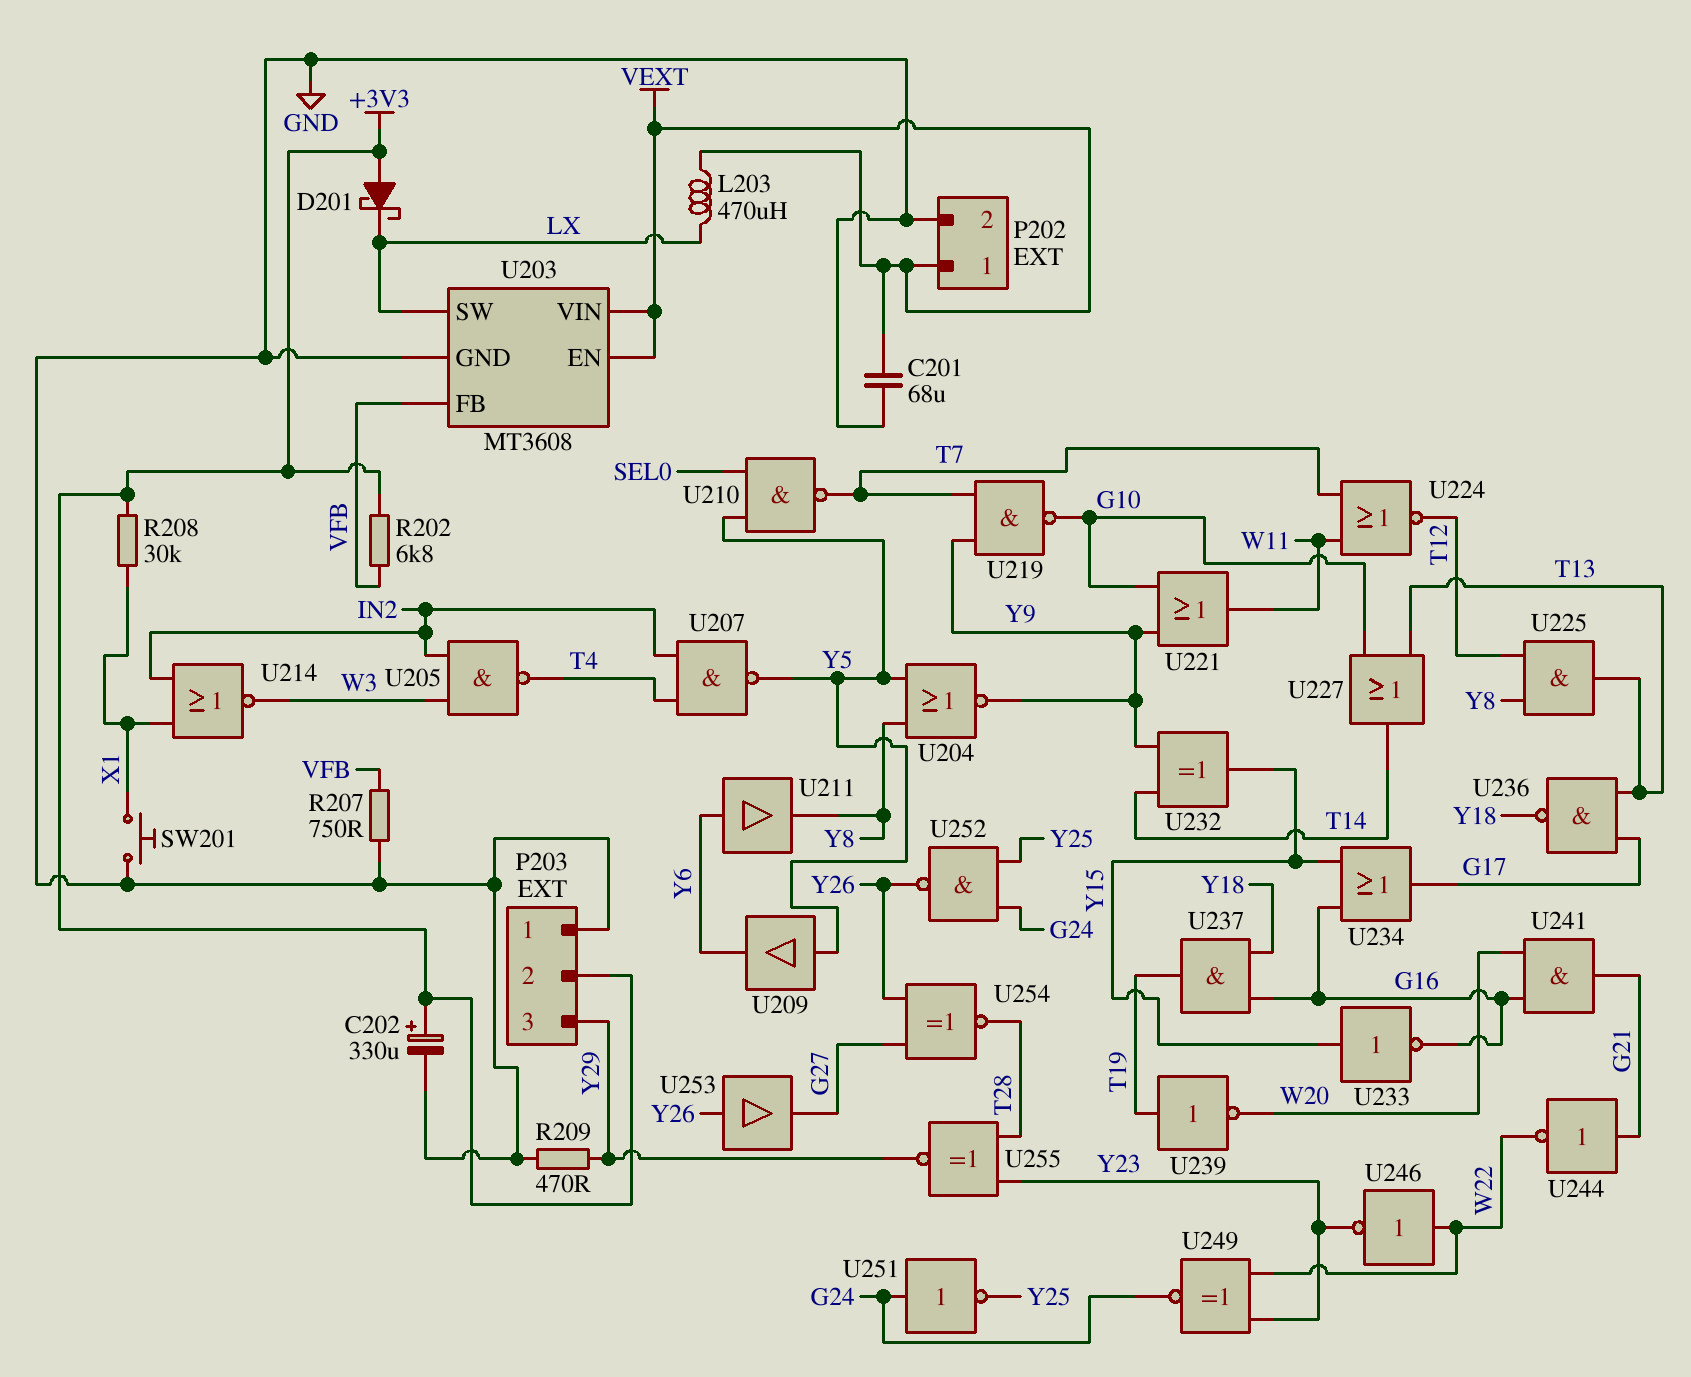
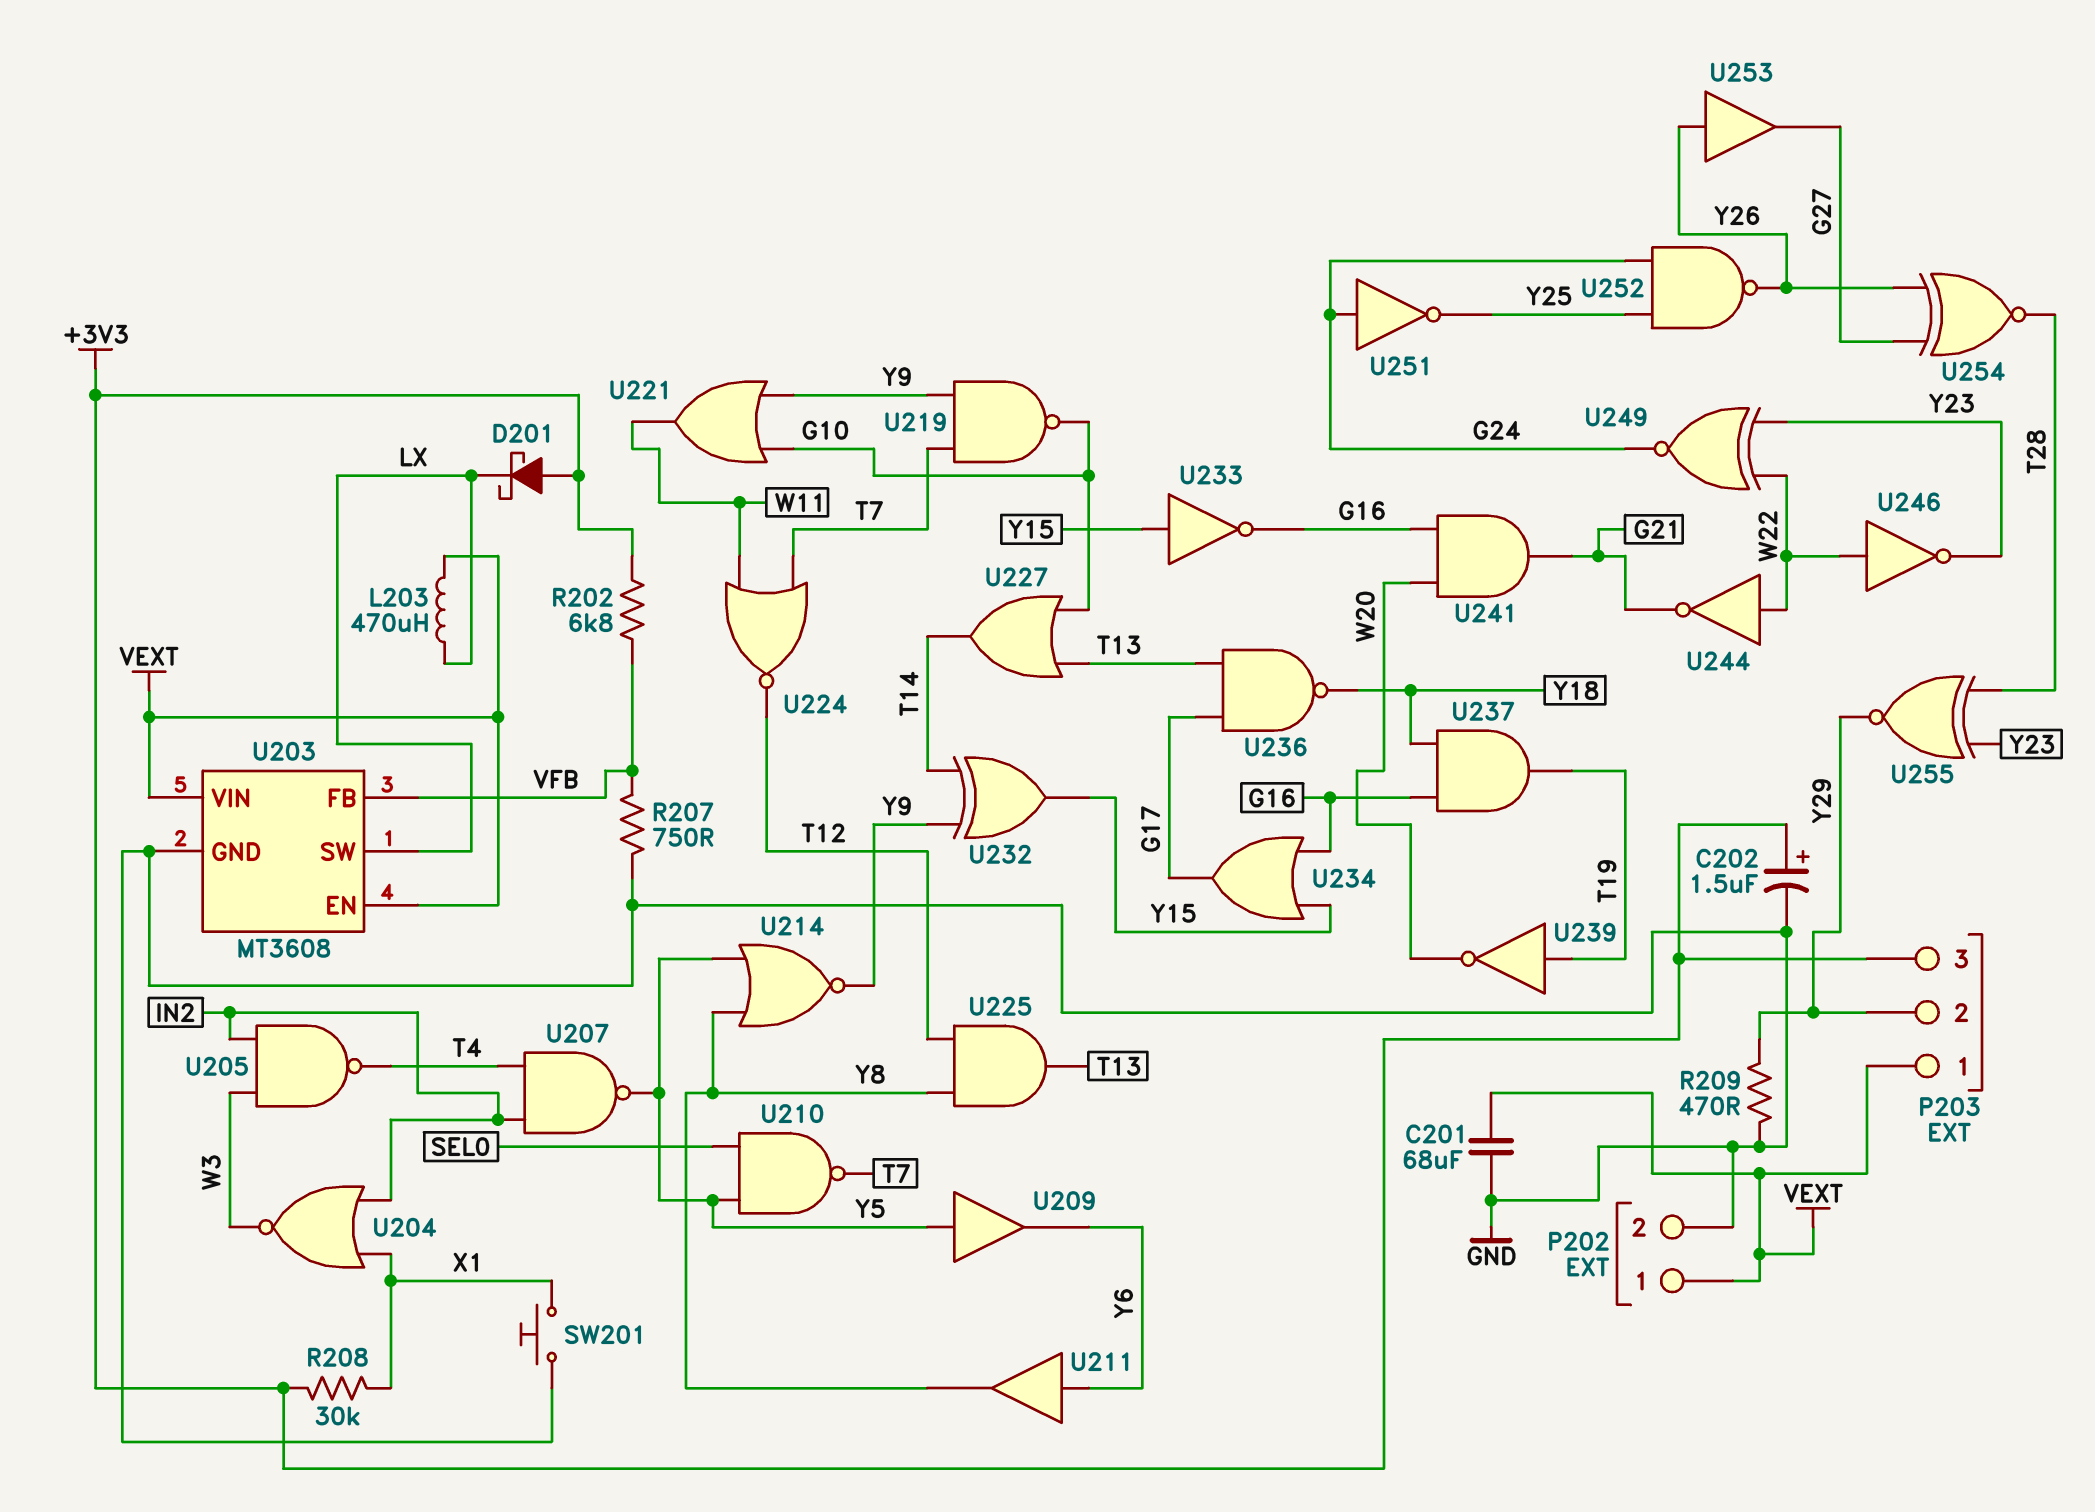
C202: 330uF (plus +3V3, minus GND) -> 1.5uF (plus +3V3, minus GND)
P203 pin 1: GND -> VEXT
P203 pin 2: +3V3 -> Y29
P203 pin 3: Y29 -> +3V3
U204: NOR (in Y5, in Y8, out Y9) -> NOR (in IN2, in X1, out W3)
U214: NOR (in IN2, in X1, out W3) -> NOR (in Y5, in Y8, out Y9)
U244: NOT (in G21, out W22) -> NOT (in W22, out G21)

